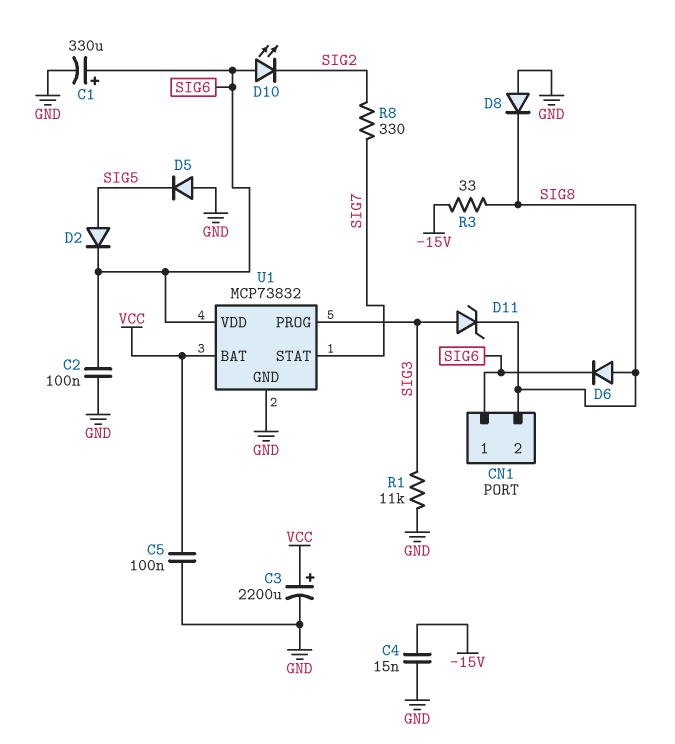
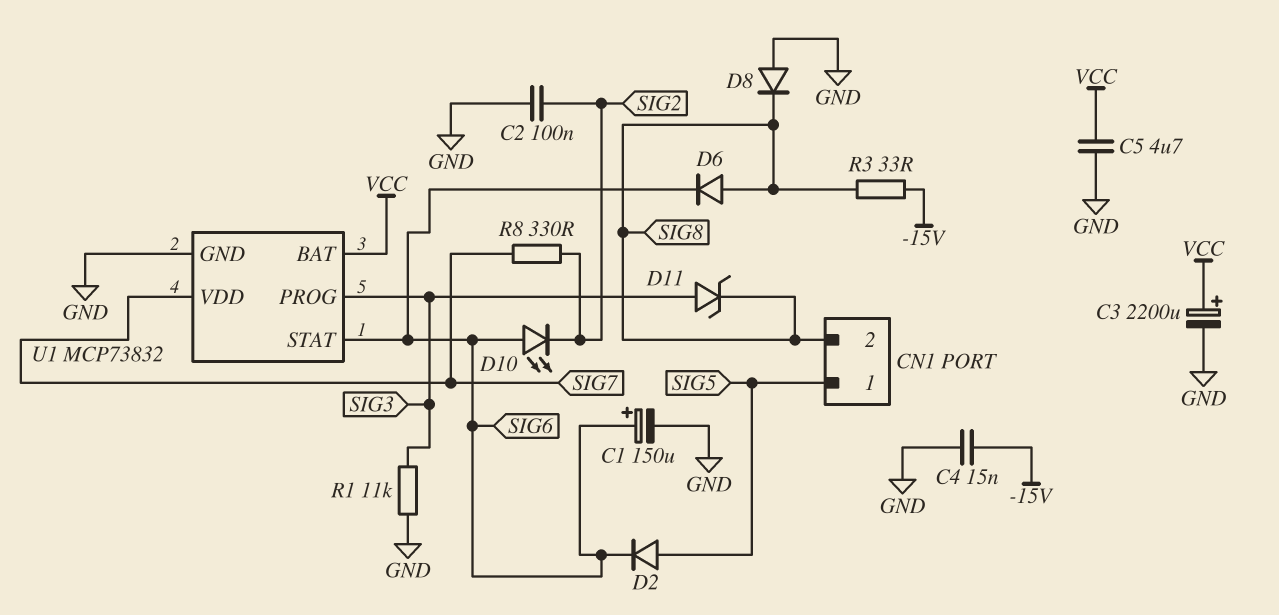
C1: 330uF (plus SIG6, minus GND) -> 150uF (plus SIG6, minus GND)
C2: 100nF (GND, SIG6) -> 100nF (GND, SIG2)
C5: 100nF (GND, VCC) -> 4.7uF (GND, VCC)
CN1 pin 1: SIG6 -> SIG5
D5: diode (A GND, K SIG5) -> none
U1 pin STAT: SIG7 -> SIG6
U1 pin VDD: SIG6 -> SIG7

